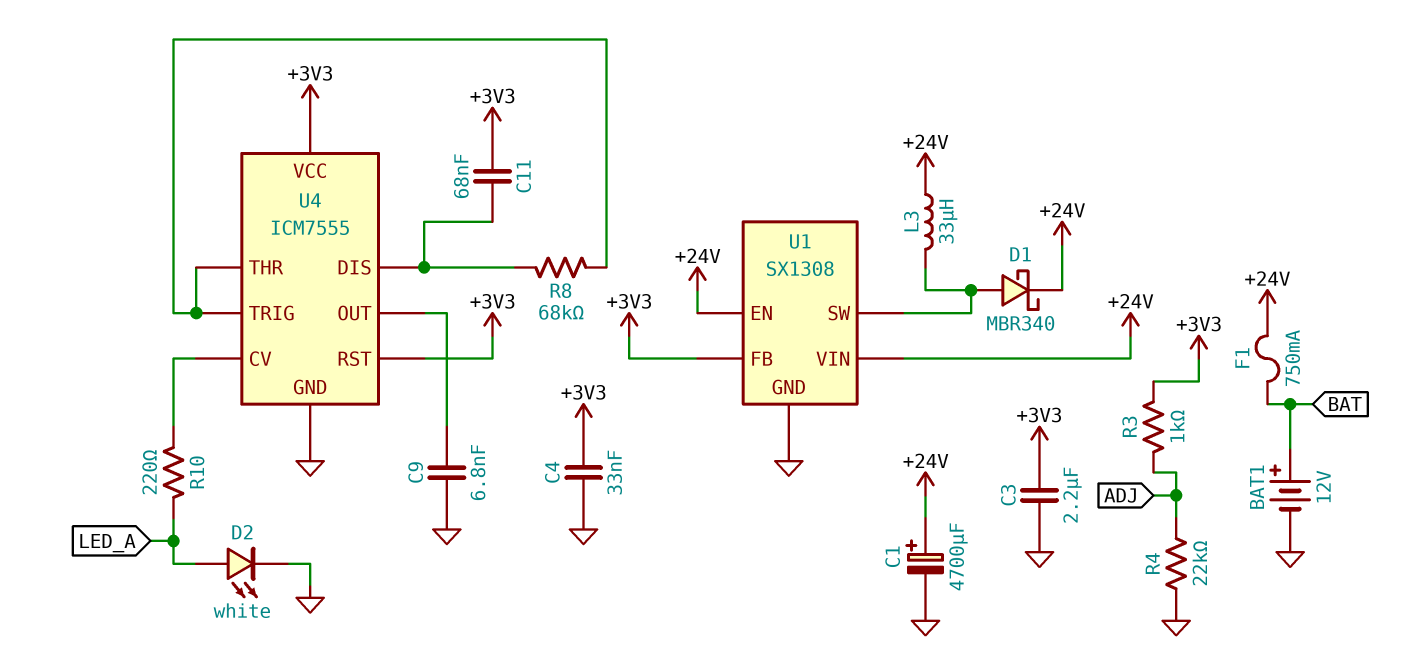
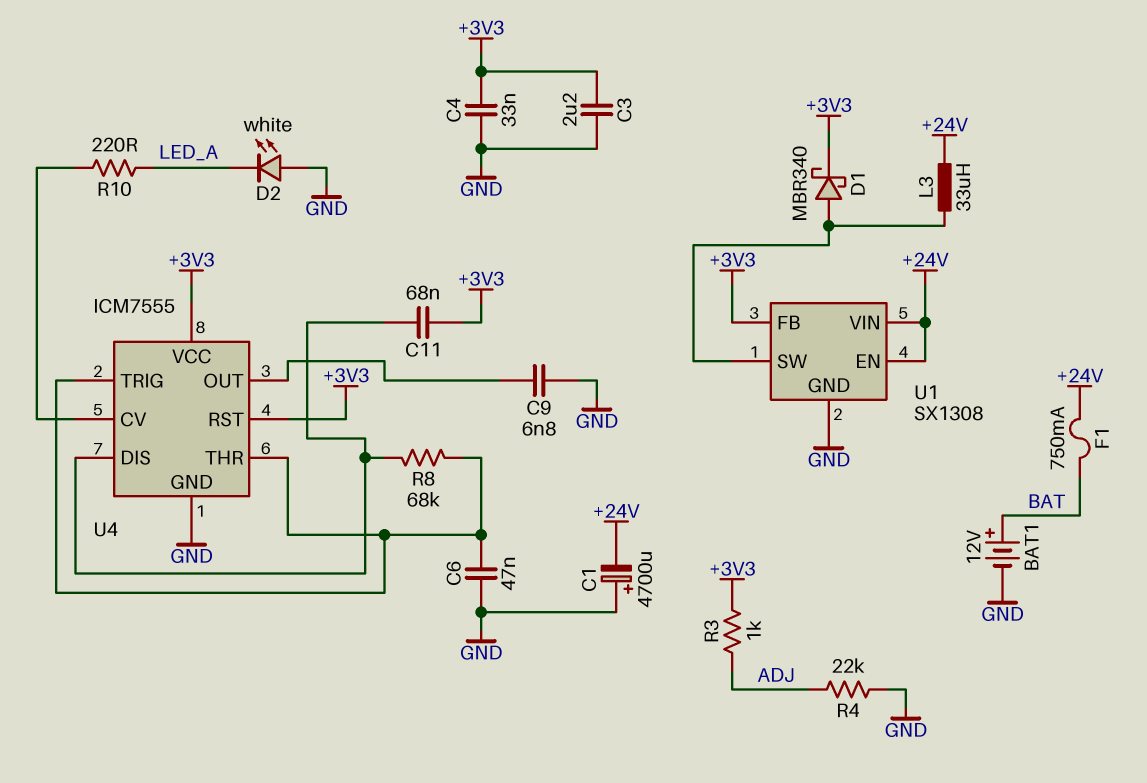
C1: 4700uF (plus +24V, minus GND) -> 4700uF (plus GND, minus +24V)
C6: none -> 47nF (GND, U4/THR)
D1: schottky MBR340 (A U1/SW, K +24V) -> schottky MBR340 (A U1/SW, K +3V3)
D2: LED white (A LED_A, K GND) -> LED white (A GND, K LED_A)

